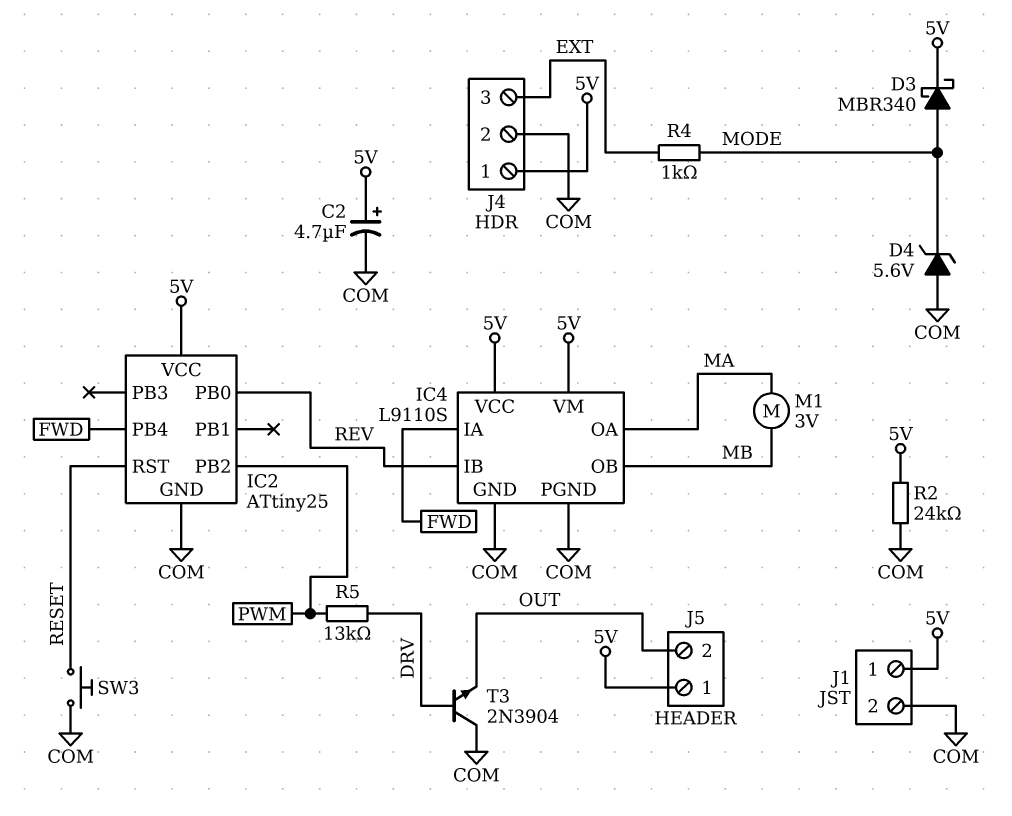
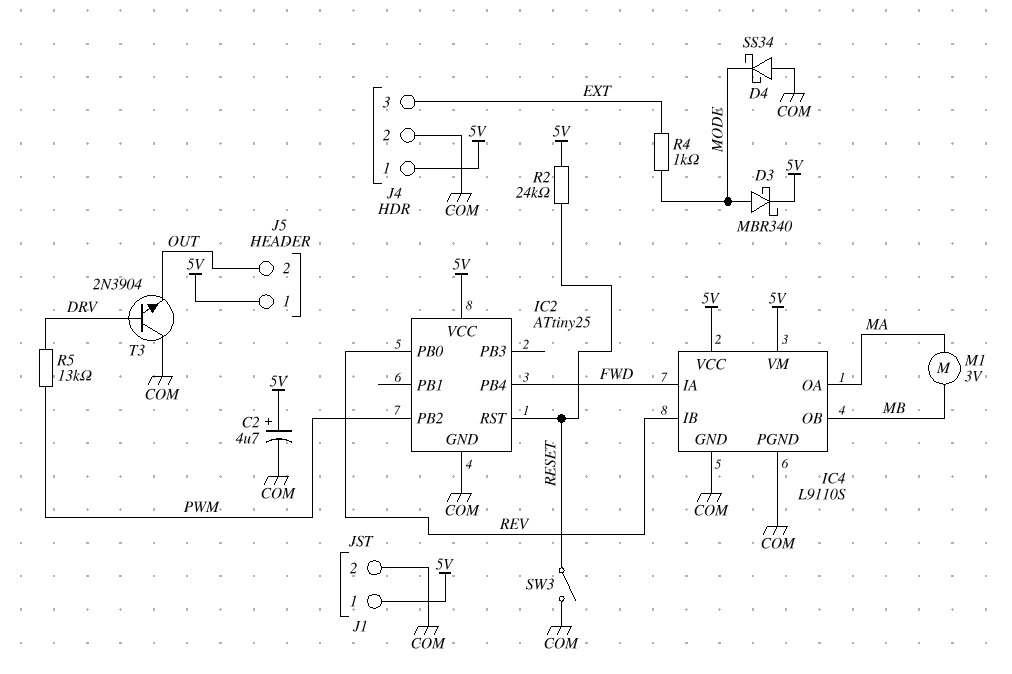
D4: zener 5.6V (A COM, K MODE) -> schottky SS34 (A COM, K MODE)
R2: 24k (5V, COM) -> 24k (5V, RESET)
SW3: button (COM, RESET) -> switch (COM, RESET)

